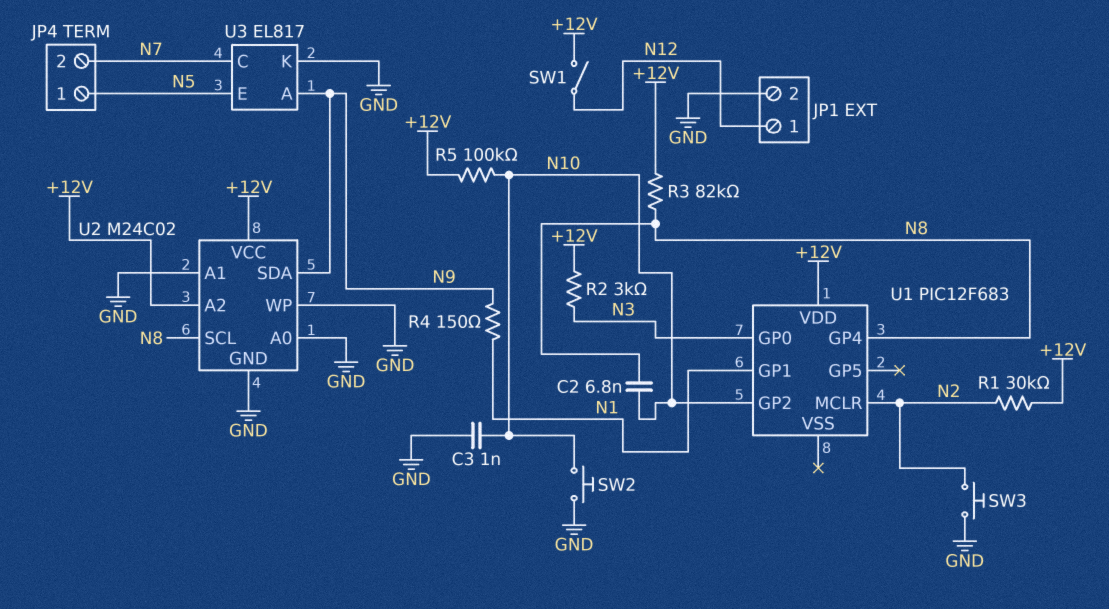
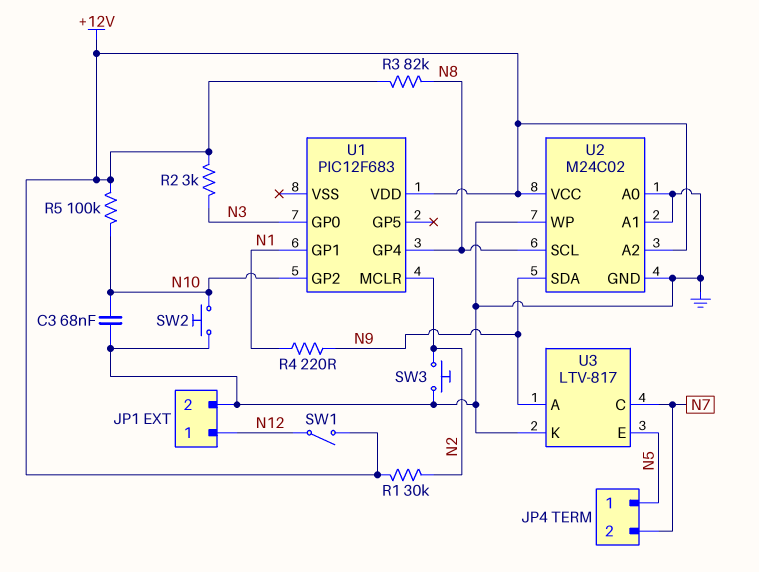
C2: 6.8nF (N8, N10) -> none
C3: 1nF (GND, N10) -> 68nF (GND, N10)
R4: 150 (N1, N9) -> 220 (N1, N9)
U3: EL817 -> LTV-817

